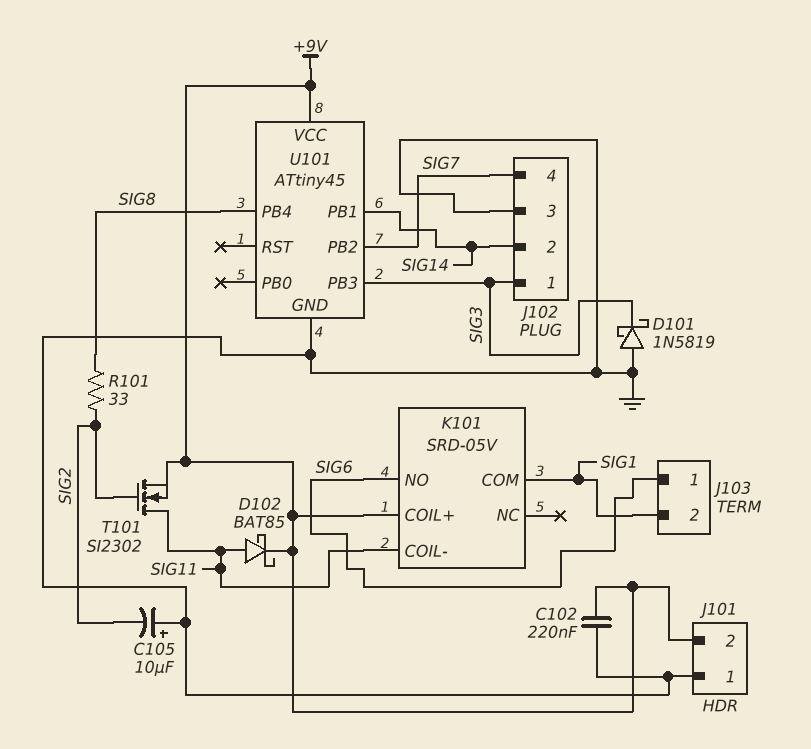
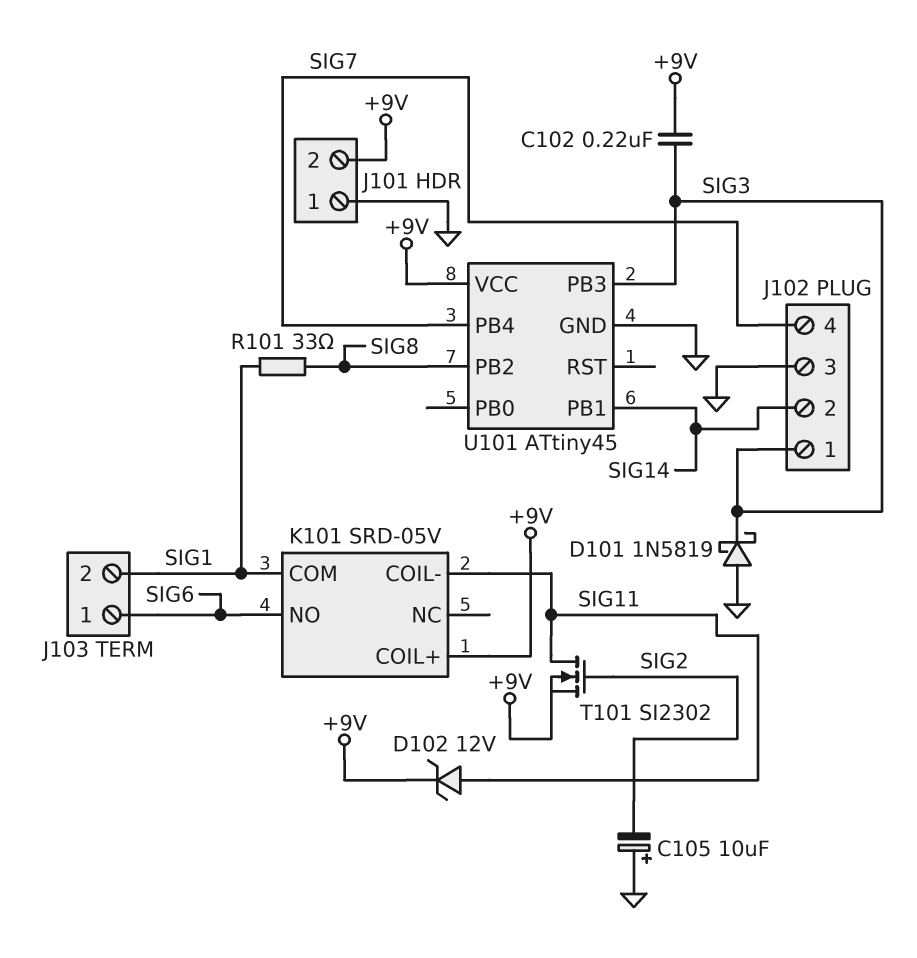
C102: 220nF (+9V, GND) -> 220nF (+9V, SIG3)
D102: schottky BAT85 (A SIG11, K +9V) -> zener 12V (A SIG11, K +9V)
R101: 33 (SIG2, SIG8) -> 33 (SIG1, SIG8)
U101 pin PB2: SIG7 -> SIG8
U101 pin PB4: SIG8 -> SIG7

